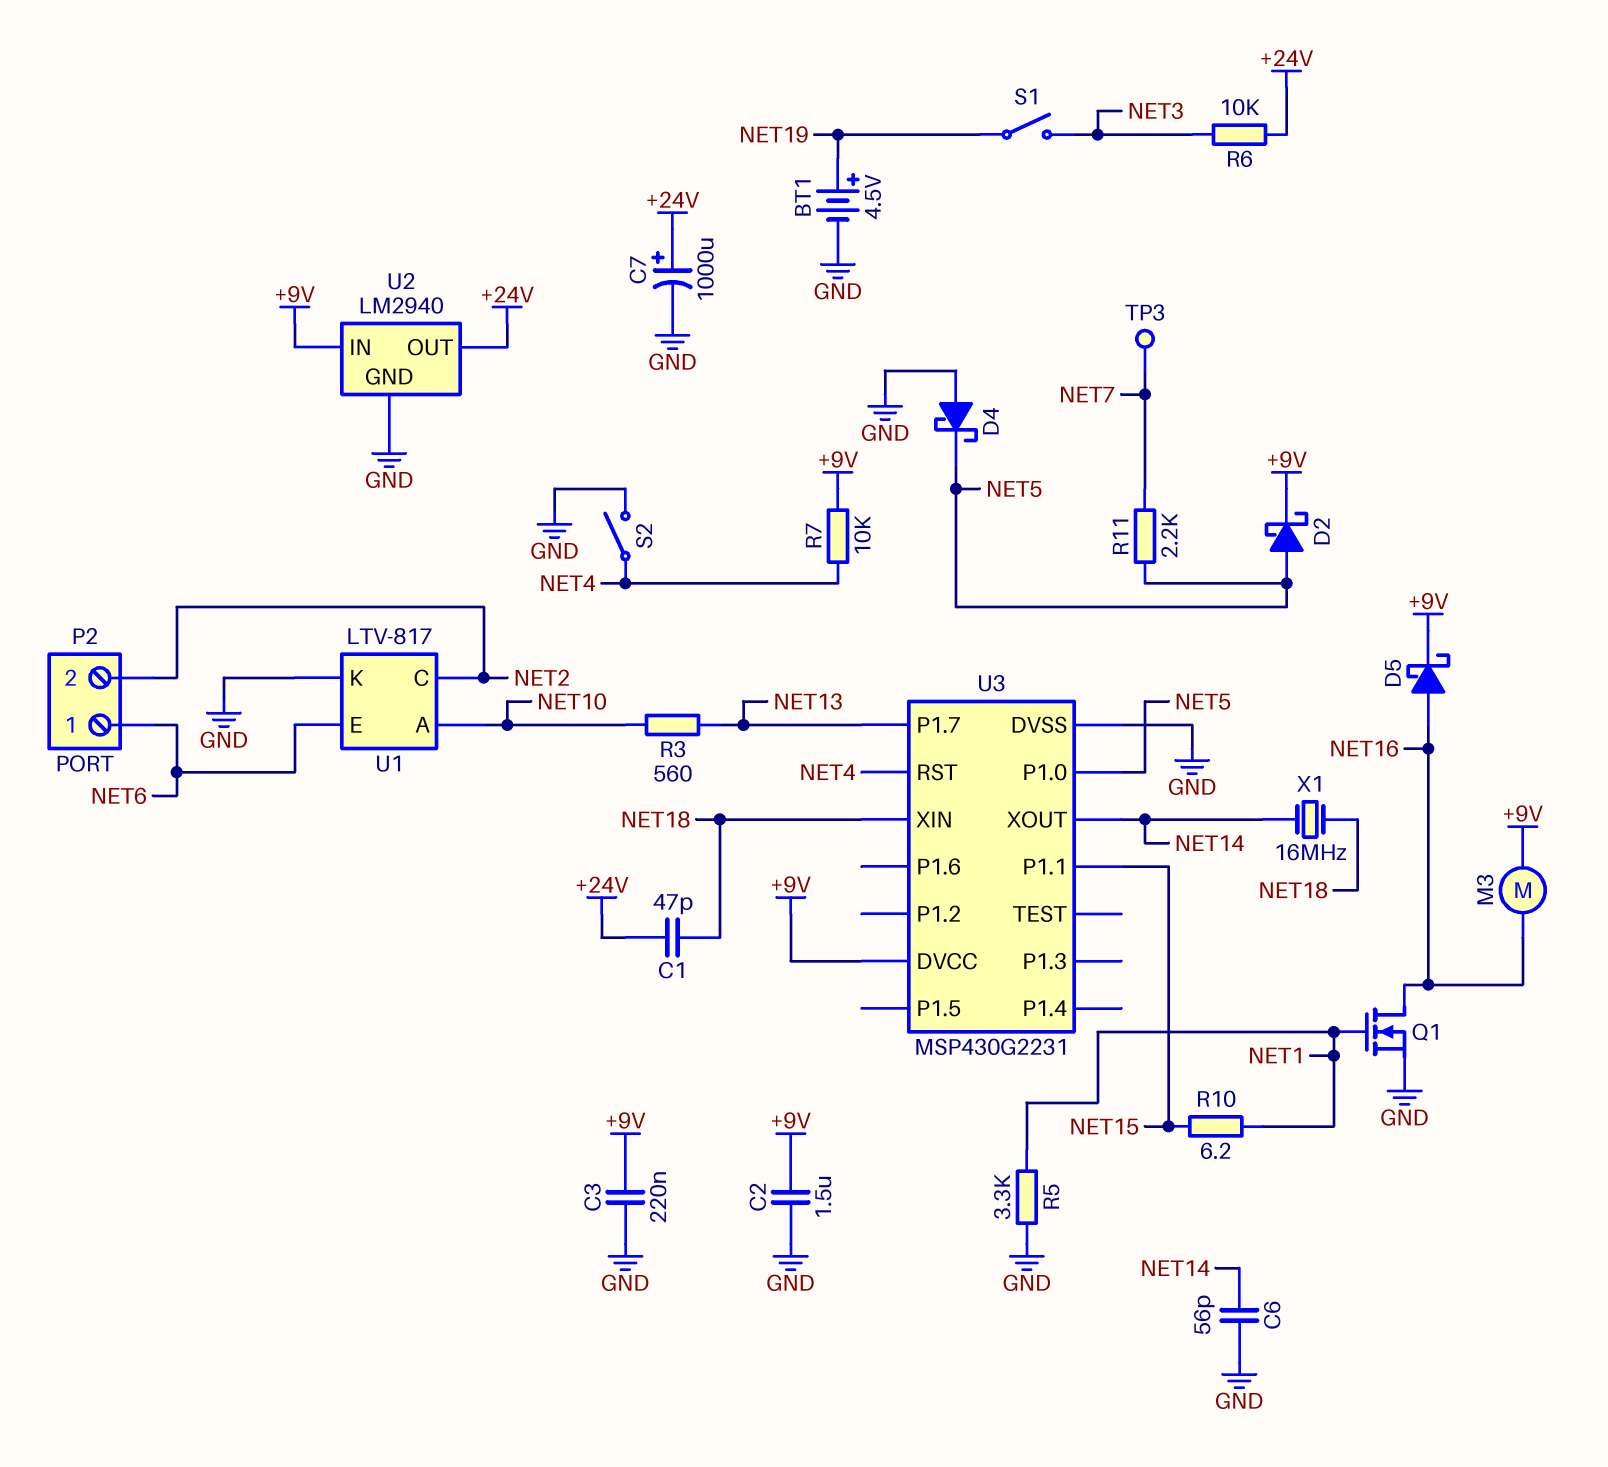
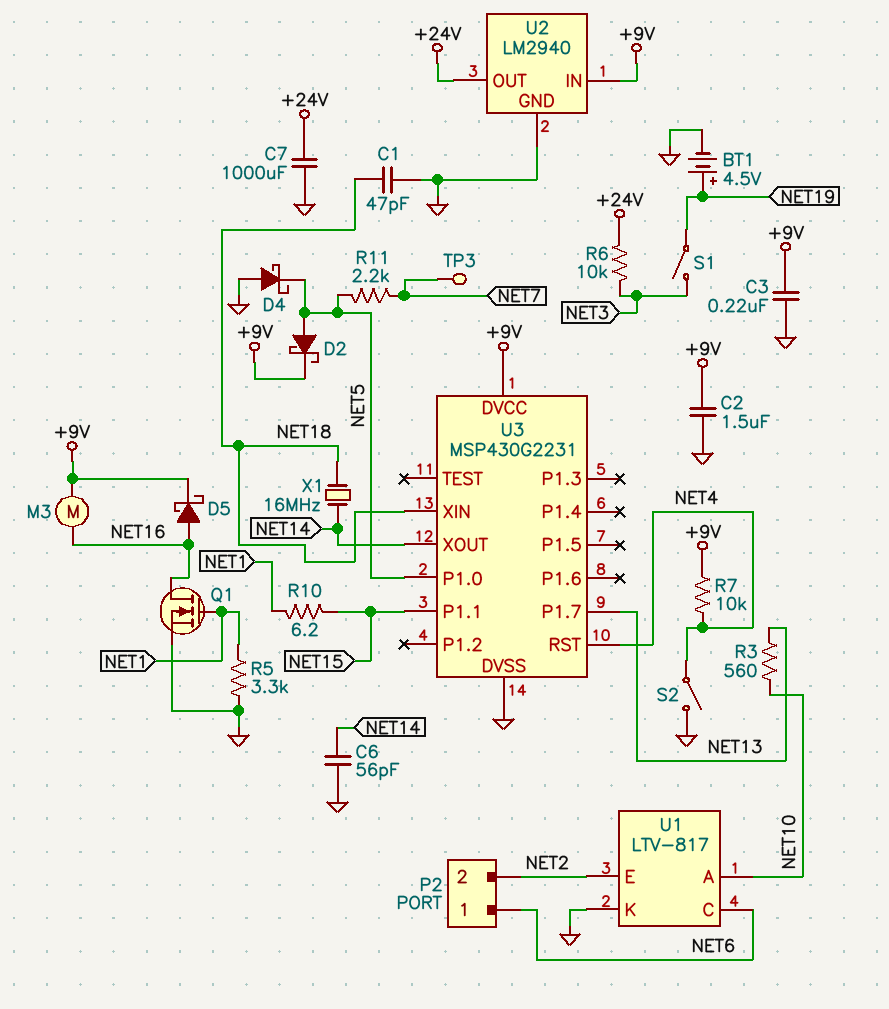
C1: 47pF (+24V, NET18) -> 47pF (GND, NET18)
C7: 1000uF (plus +24V, minus GND) -> 1000uF (+24V, GND)
U1 pin C: NET2 -> NET6
U1 pin E: NET6 -> NET2

